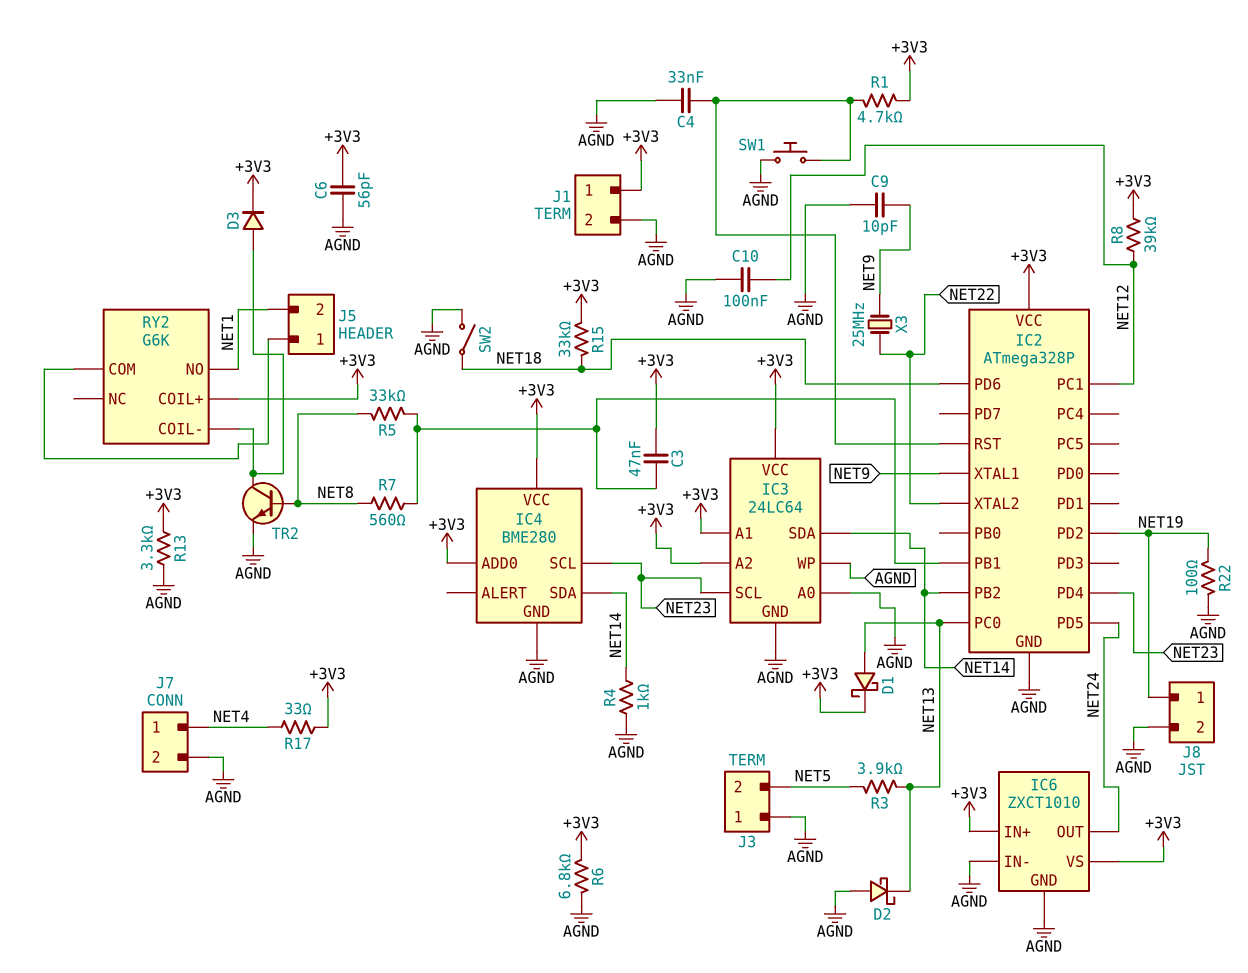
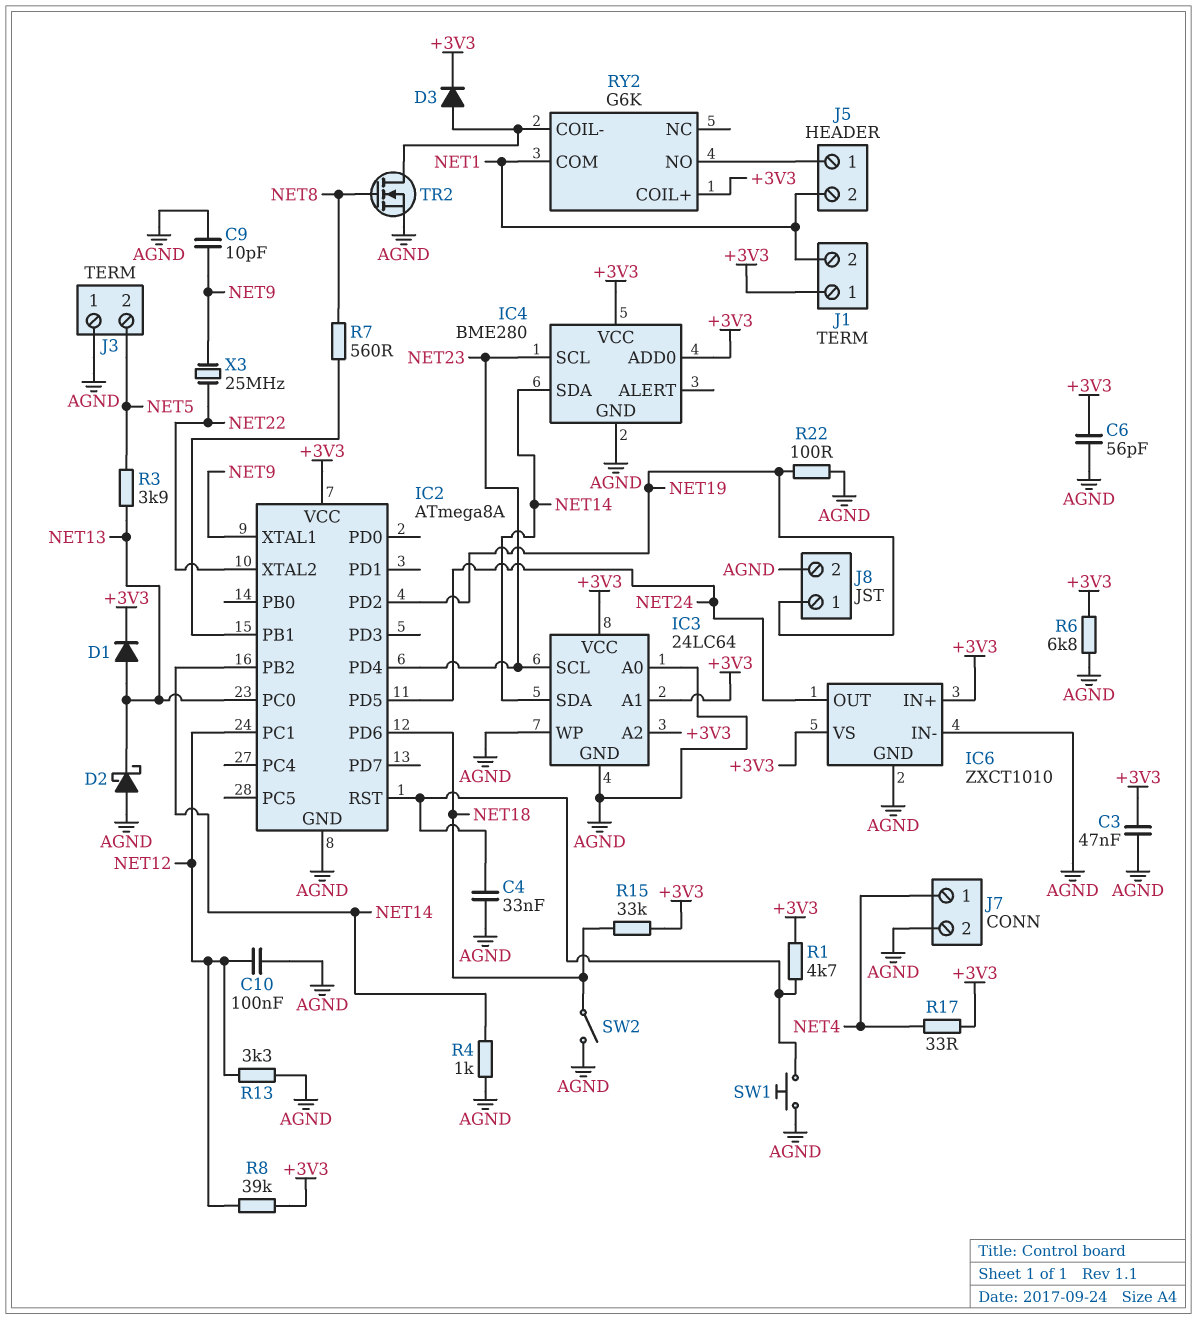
C3: 47nF (+3V3, IC2/PB1) -> 47nF (+3V3, AGND)
D1: schottky (A NET13, K +3V3) -> diode (A NET13, K +3V3)
IC2: ATmega328P -> ATmega8A
J1 pin 2: AGND -> NET1
R5: 33k (IC2/PB1, NET8) -> none
R13: 3.3k (+3V3, AGND) -> 3.3k (AGND, NET12)
RY2 pin COM: J5/1 -> NET1
RY2 pin NO: NET1 -> J5/1
TR2: NPN (B NET8, C RY2/COIL-, E AGND) -> NMOS (G NET8, D RY2/COIL-, S AGND)

